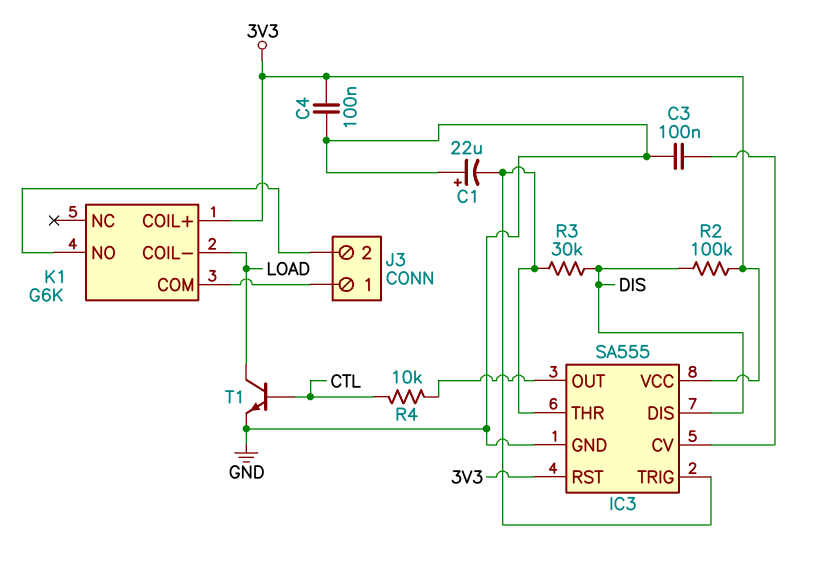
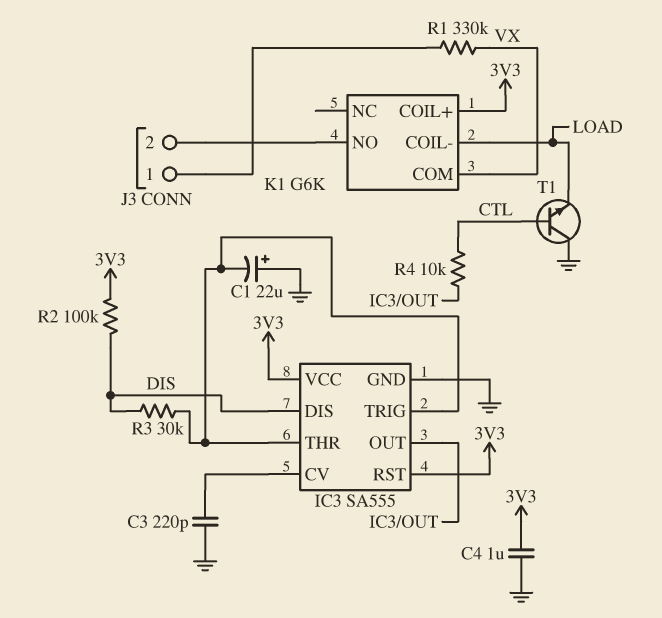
C3: 100nF (GND, IC3/CV) -> 220pF (GND, IC3/CV)
C4: 100nF (3V3, GND) -> 1uF (3V3, GND)
K1 pin COM: J3/1 -> VX
R1: none -> 330k (J3/1, VX)
T1: NPN (B CTL, C LOAD, E GND) -> NPN (B CTL, C GND, E LOAD)

